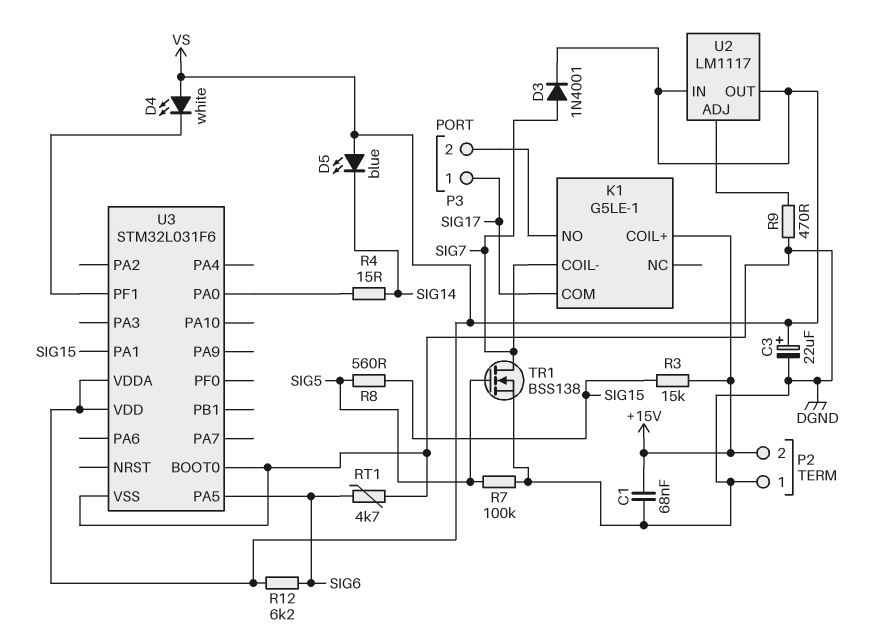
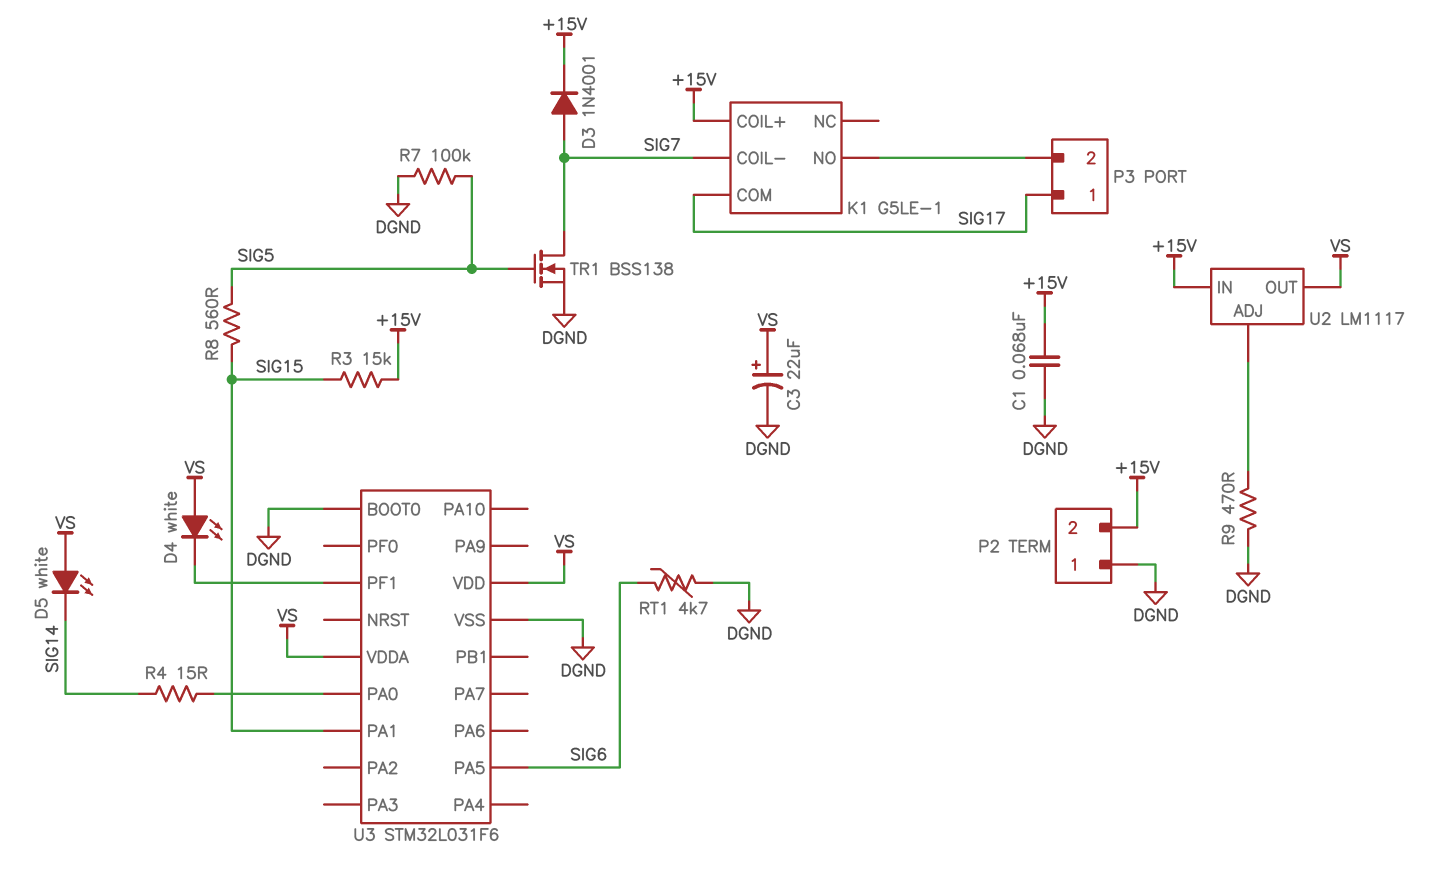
D3: diode 1N4001 (A SIG7, K VS) -> diode 1N4001 (A SIG7, K +15V)
D5: LED blue (A VS, K SIG14) -> LED white (A VS, K SIG14)
R12: 6.2k (SIG6, VS) -> none
U2 pin IN: VS -> +15V

